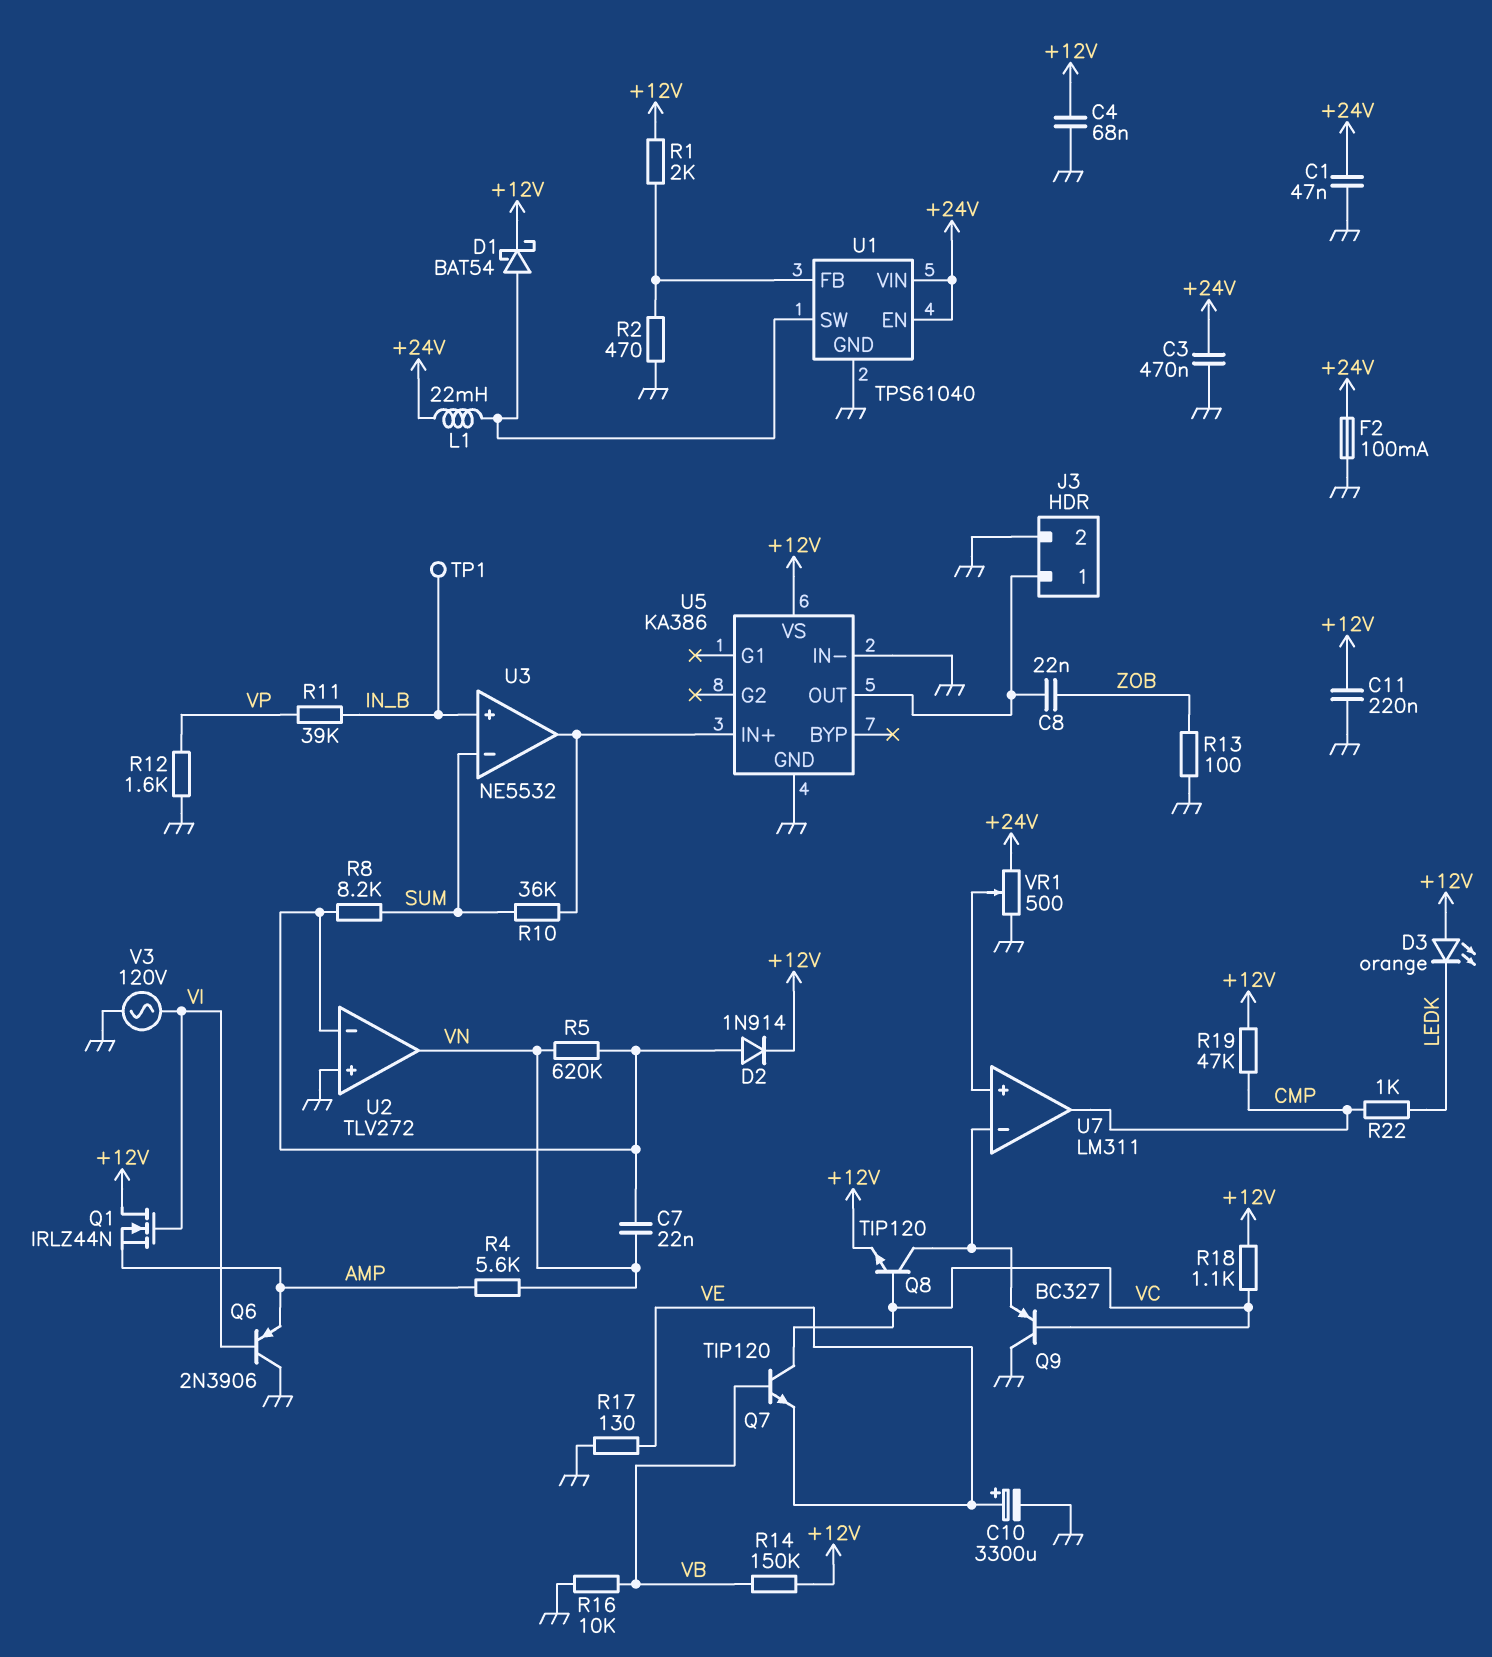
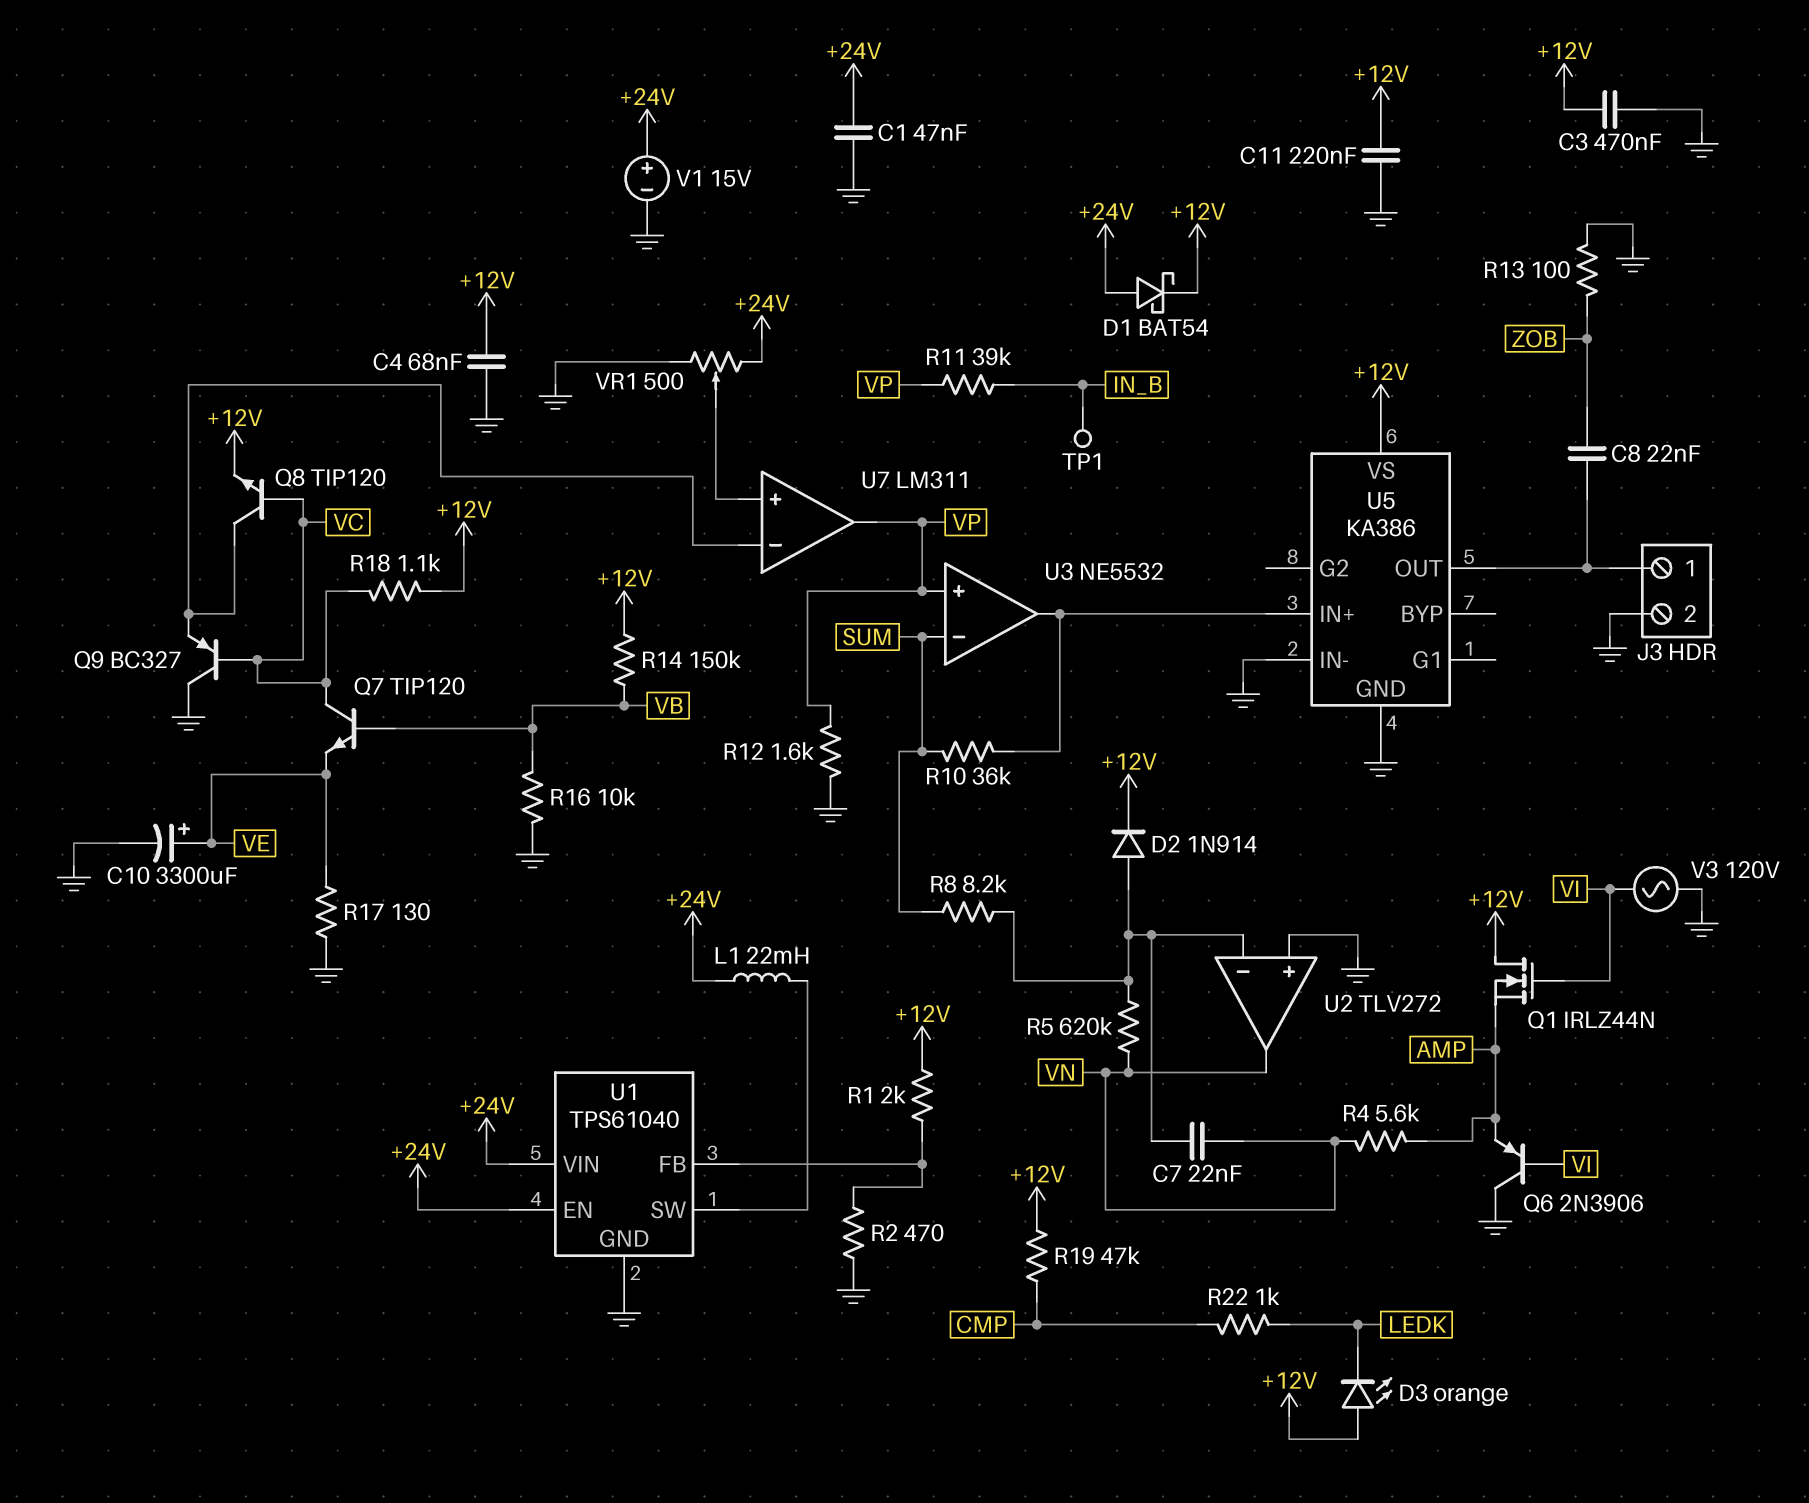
C3: 470nF (+24V, GND) -> 470nF (+12V, GND)
D1: schottky BAT54 (A U1/SW, K +12V) -> schottky BAT54 (A +24V, K +12V)
F2: 100mA (+24V, GND) -> none
U3 pin in+: IN_B -> VP
U7 pin out: CMP -> VP
V1: none -> 15V (plus +24V, minus GND)

